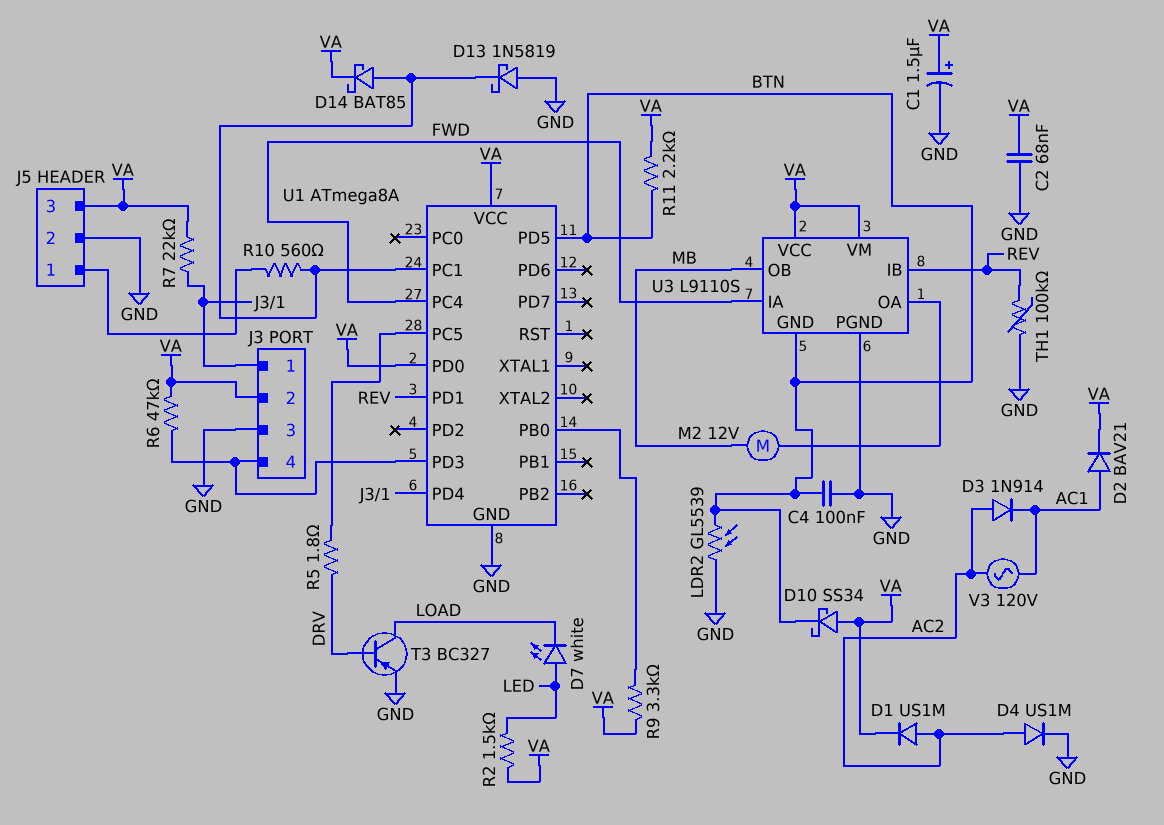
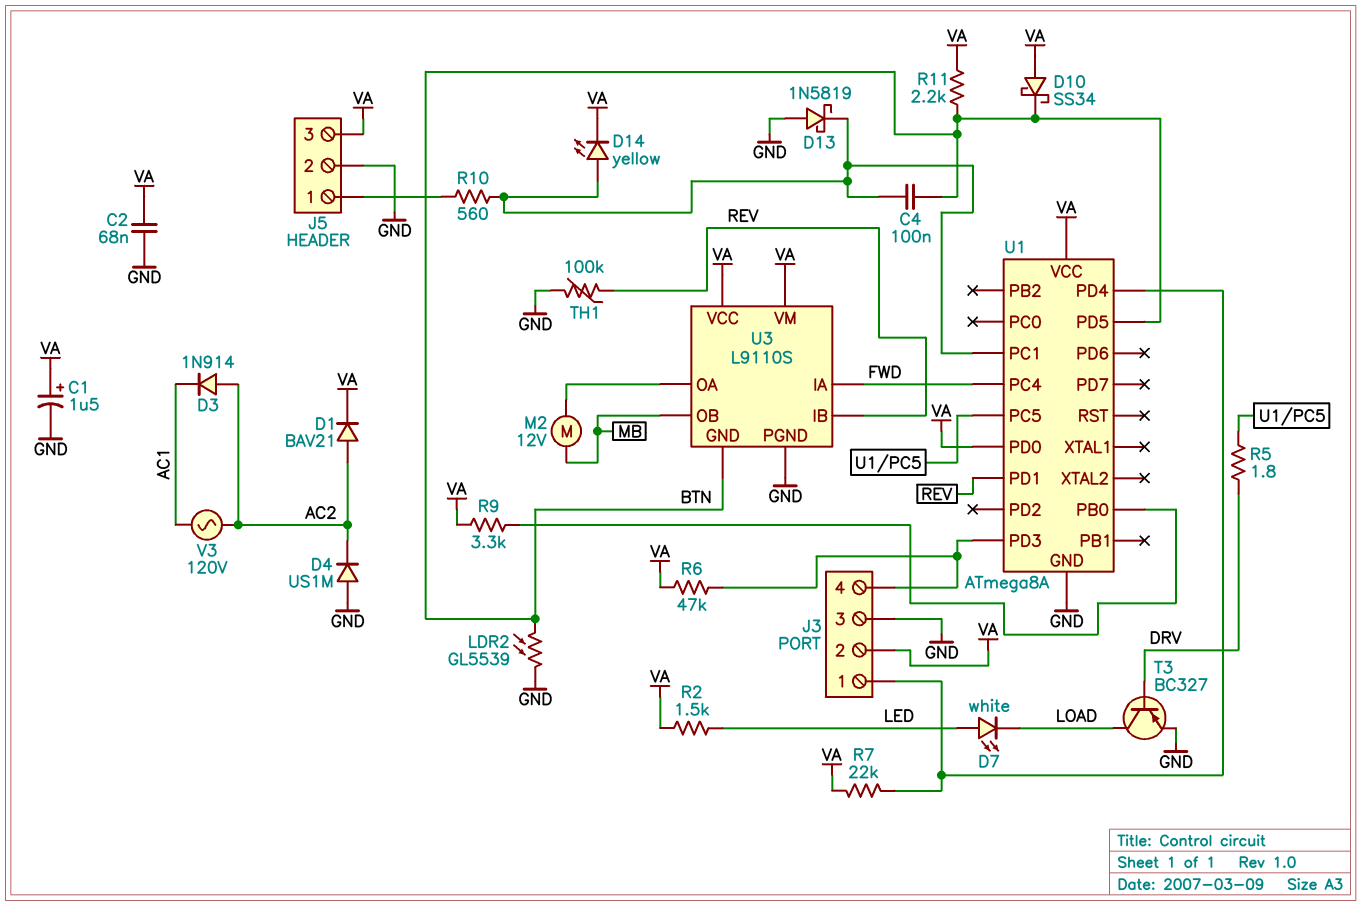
C4: 100nF (BTN, GND) -> 100nF (BTN, U1/PC1)
D1: diode US1M (A AC2, K VA) -> diode BAV21 (A AC2, K VA)
D2: diode BAV21 (A AC1, K VA) -> none
D4: diode US1M (A AC2, K GND) -> diode US1M (A GND, K AC2)
D14: schottky BAT85 (A U1/PC1, K VA) -> LED yellow (A U1/PC1, K VA)

